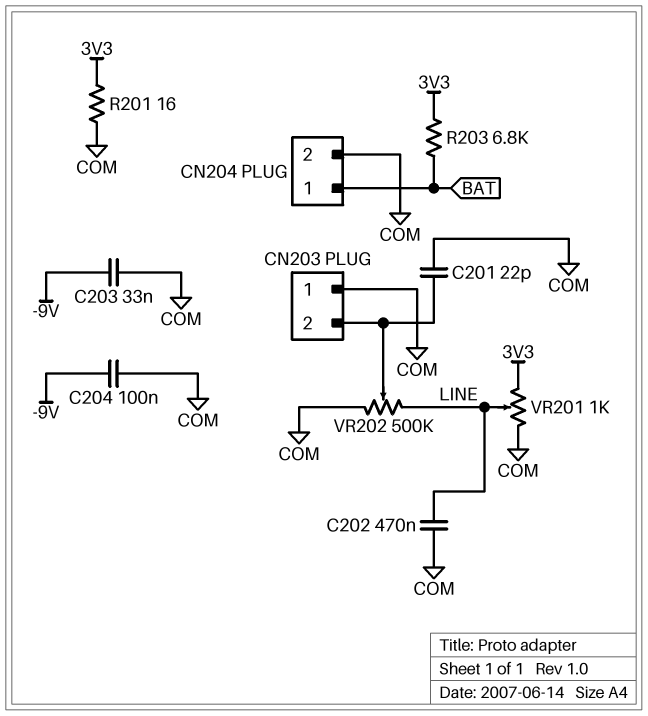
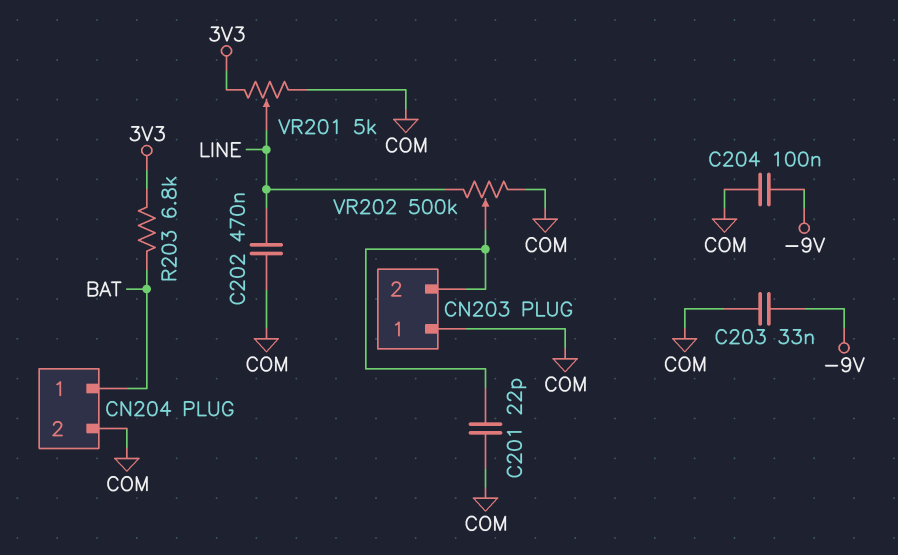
R201: 16 (3V3, COM) -> none
VR201: 1k (3V3, COM, wiper LINE) -> 5k (3V3, COM, wiper LINE)

